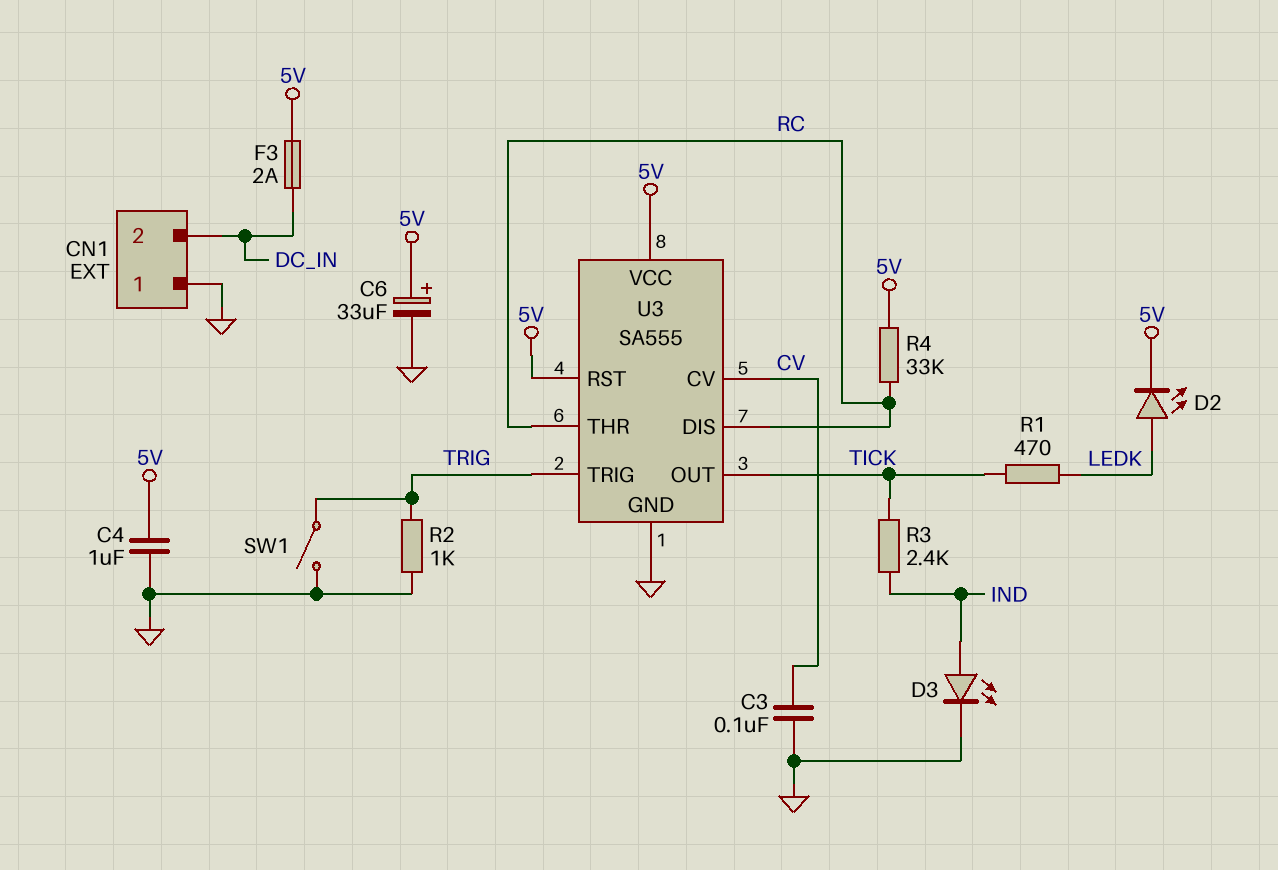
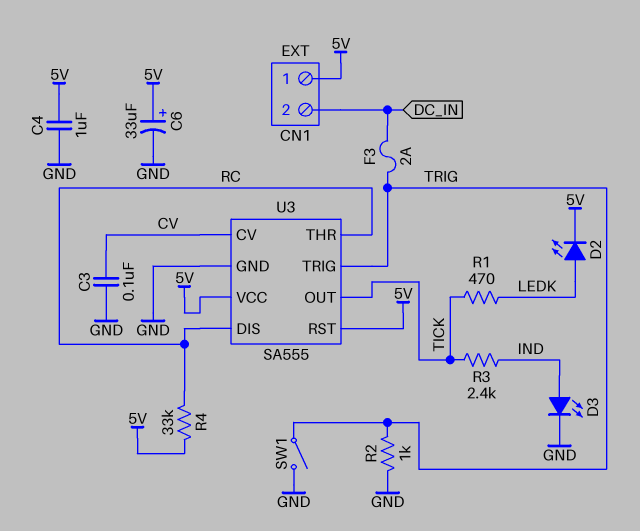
CN1 pin 1: GND -> 5V
F3: 2A (5V, DC_IN) -> 2A (DC_IN, TRIG)

